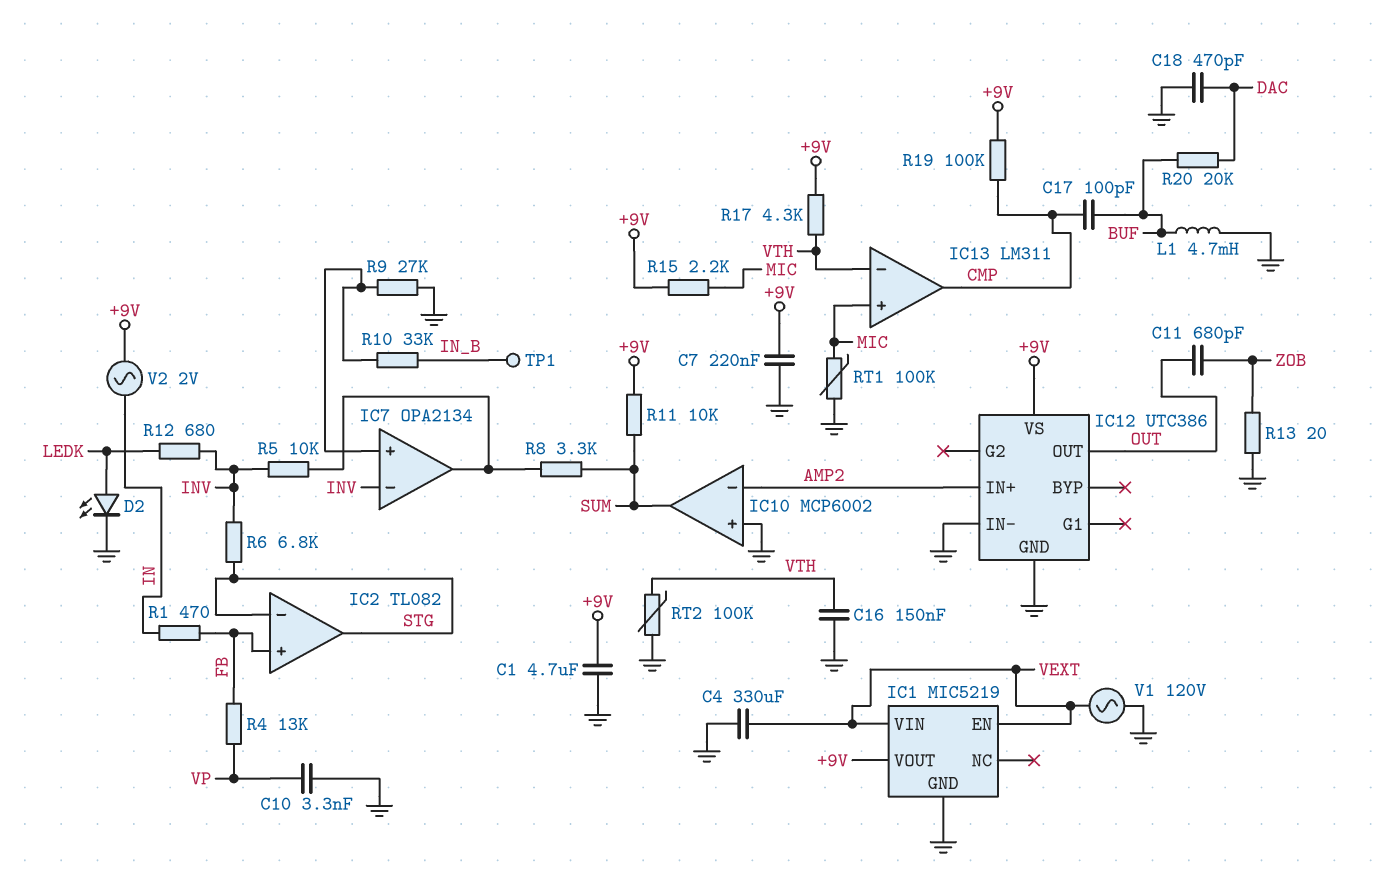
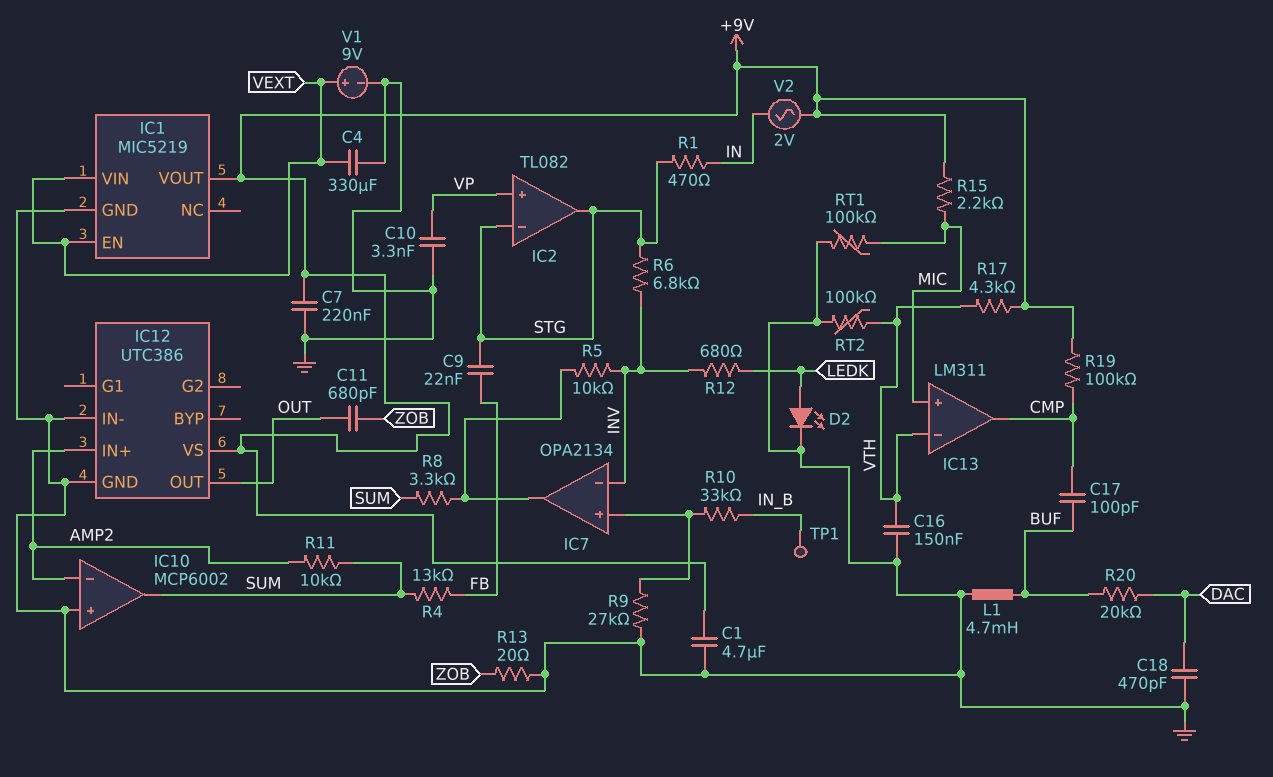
C9: none -> 22nF (FB, STG)
IC2 pin in+: FB -> VP
R1: 470 (FB, IN) -> 470 (IN, STG)
R4: 13k (FB, VP) -> 13k (FB, SUM)
R11: 10k (+9V, SUM) -> 10k (AMP2, SUM)
V1: AC 120V (GND, VEXT) -> 9V (plus VEXT, minus GND)

